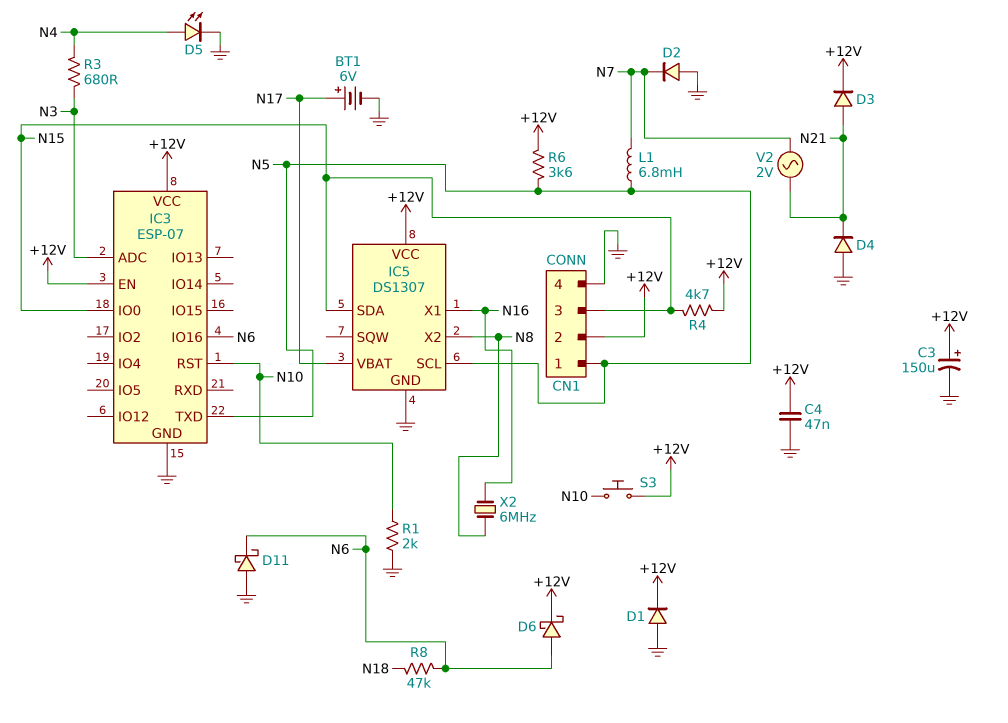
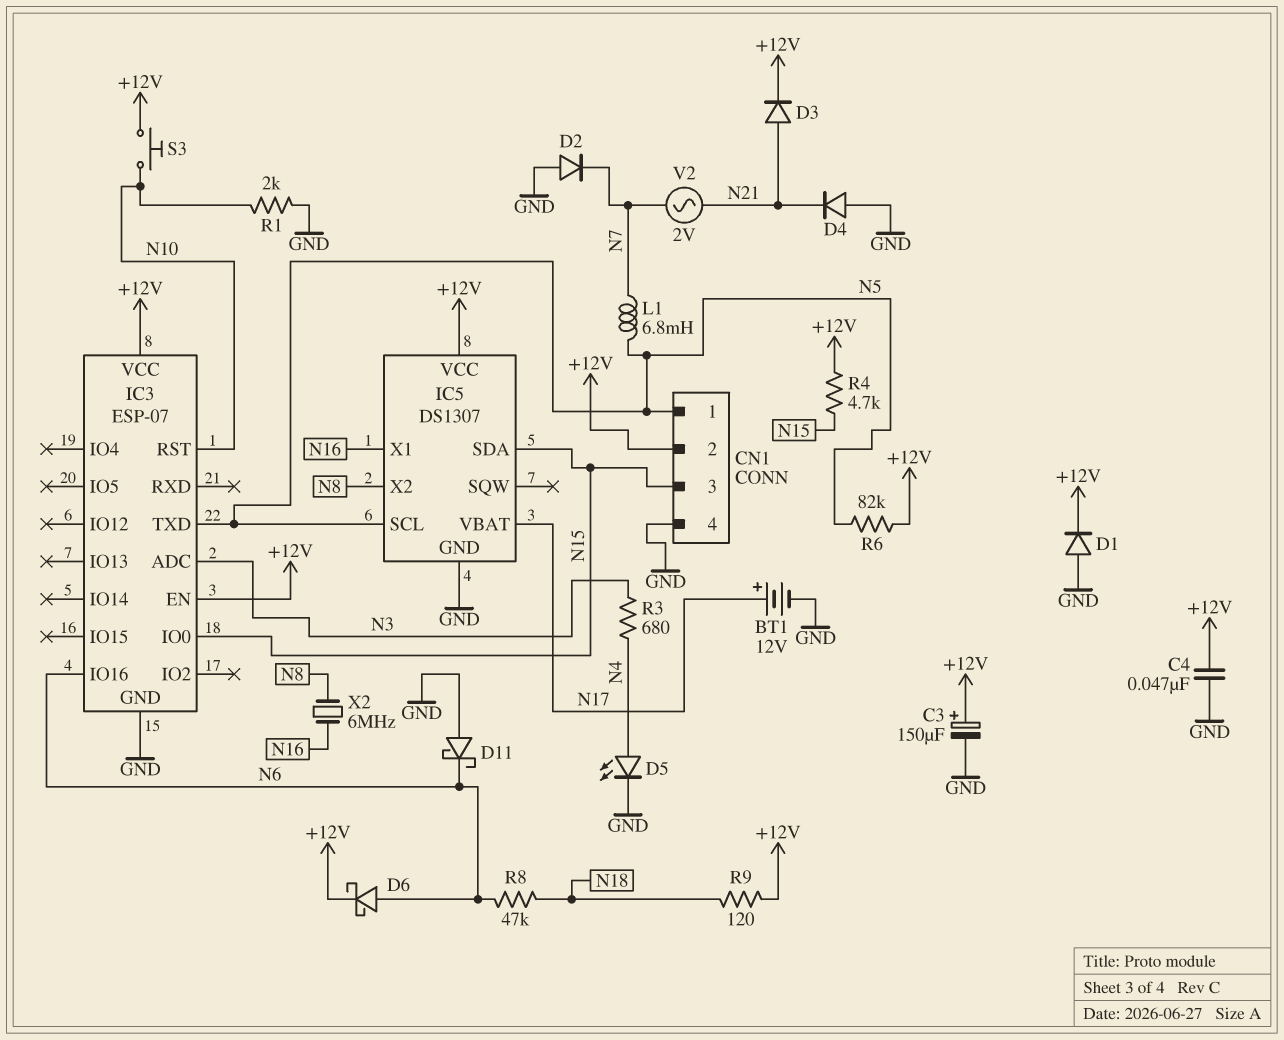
BT1: 6V (plus N17, minus GND) -> 12V (plus N17, minus GND)
R6: 3.6k (+12V, N5) -> 82k (+12V, N5)
R9: none -> 120 (+12V, N18)

